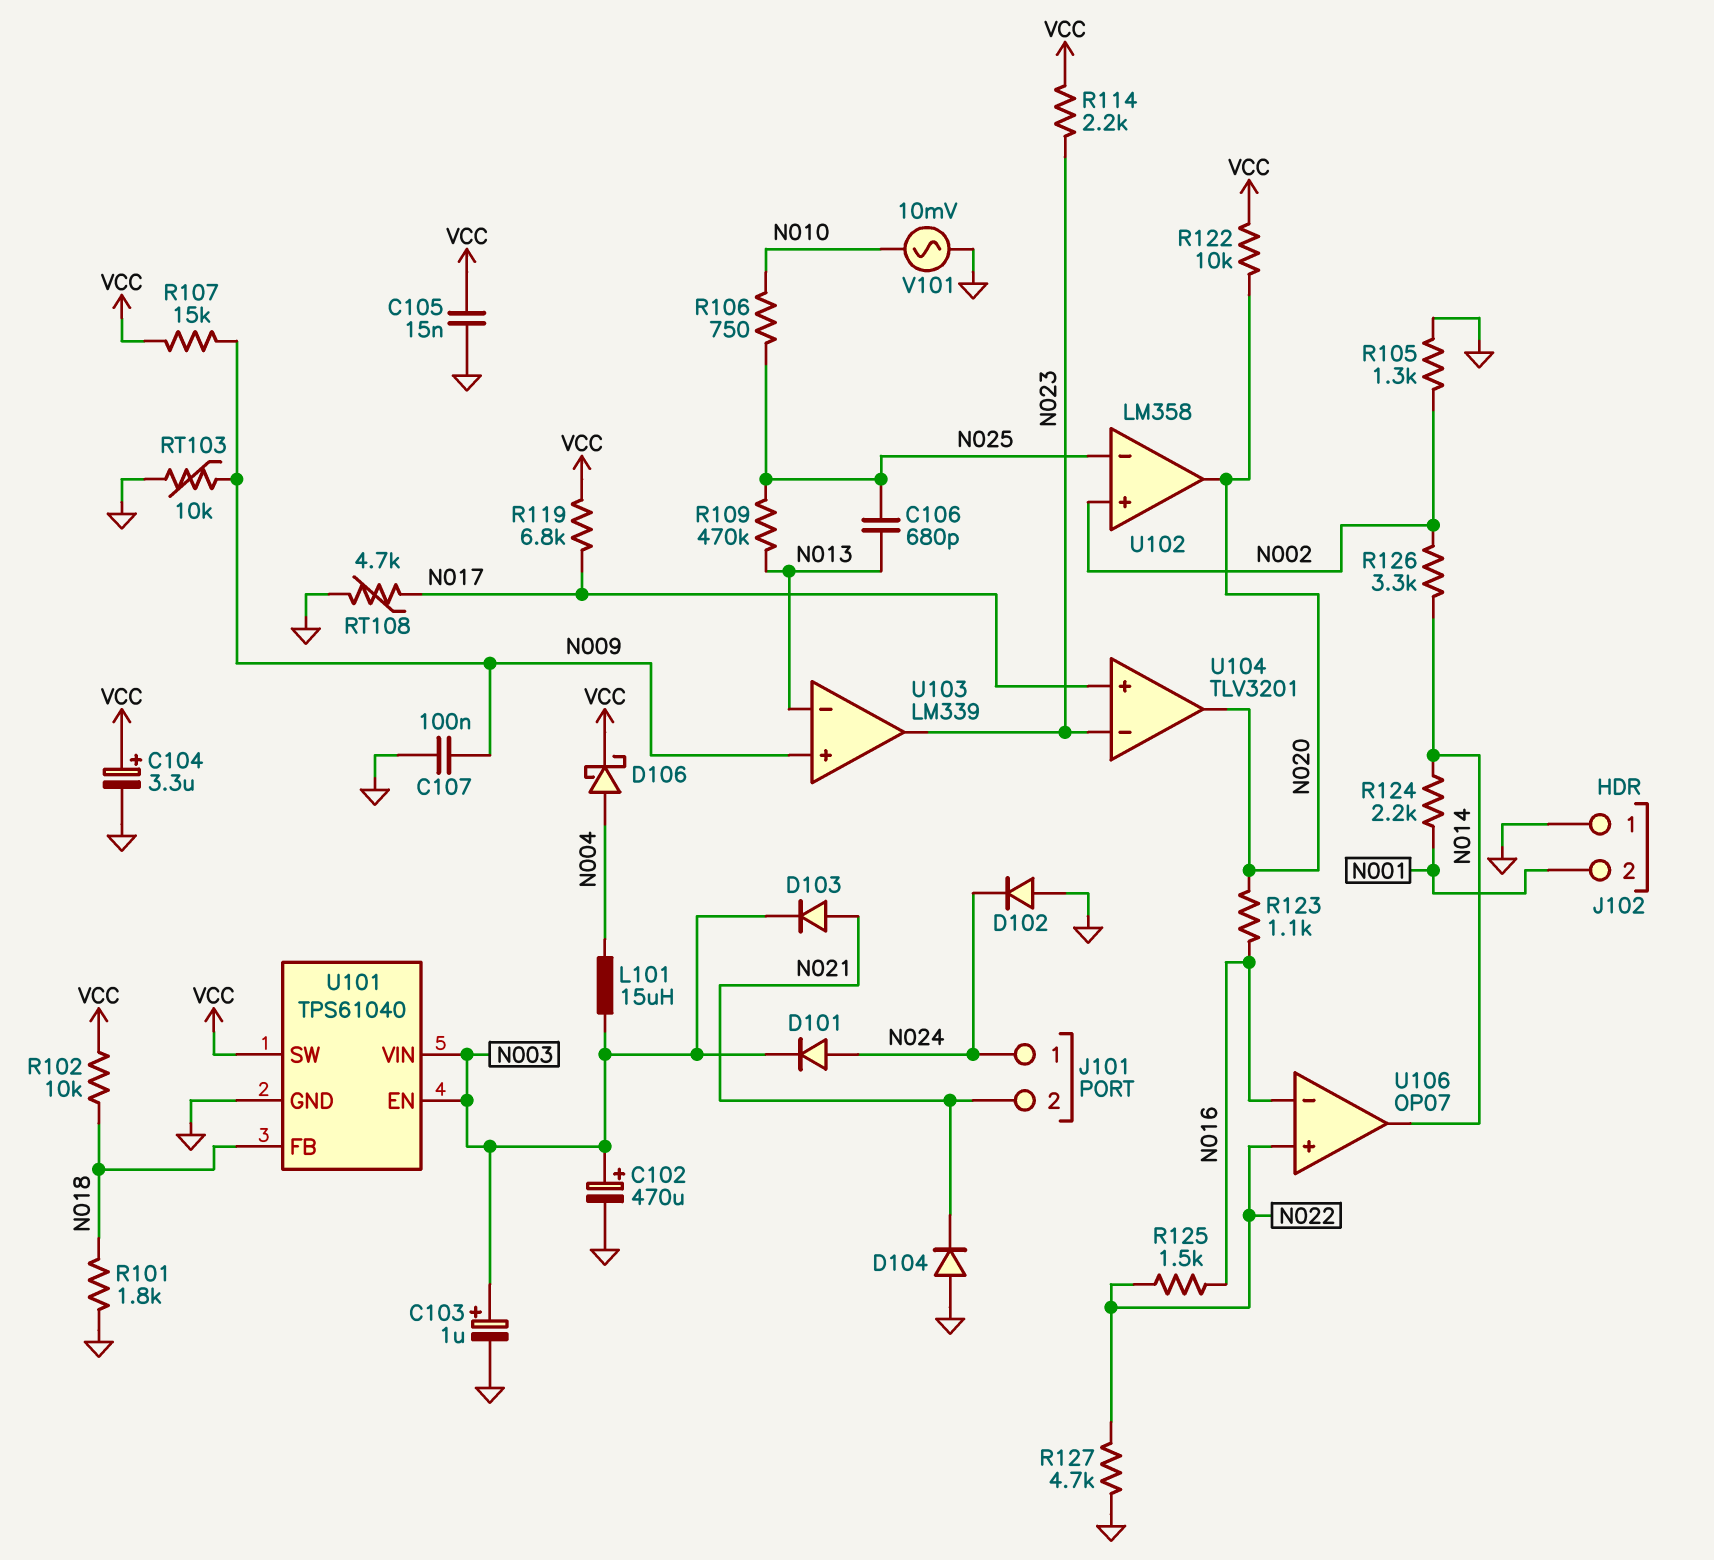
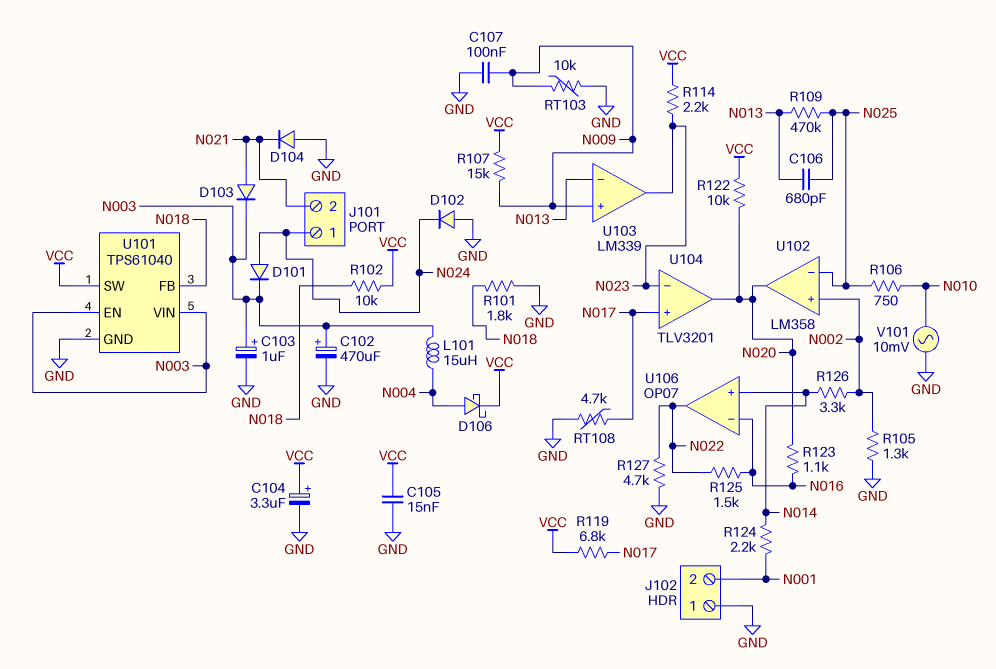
U106 pin in+: N022 -> N014
U106 pin out: N014 -> N022

